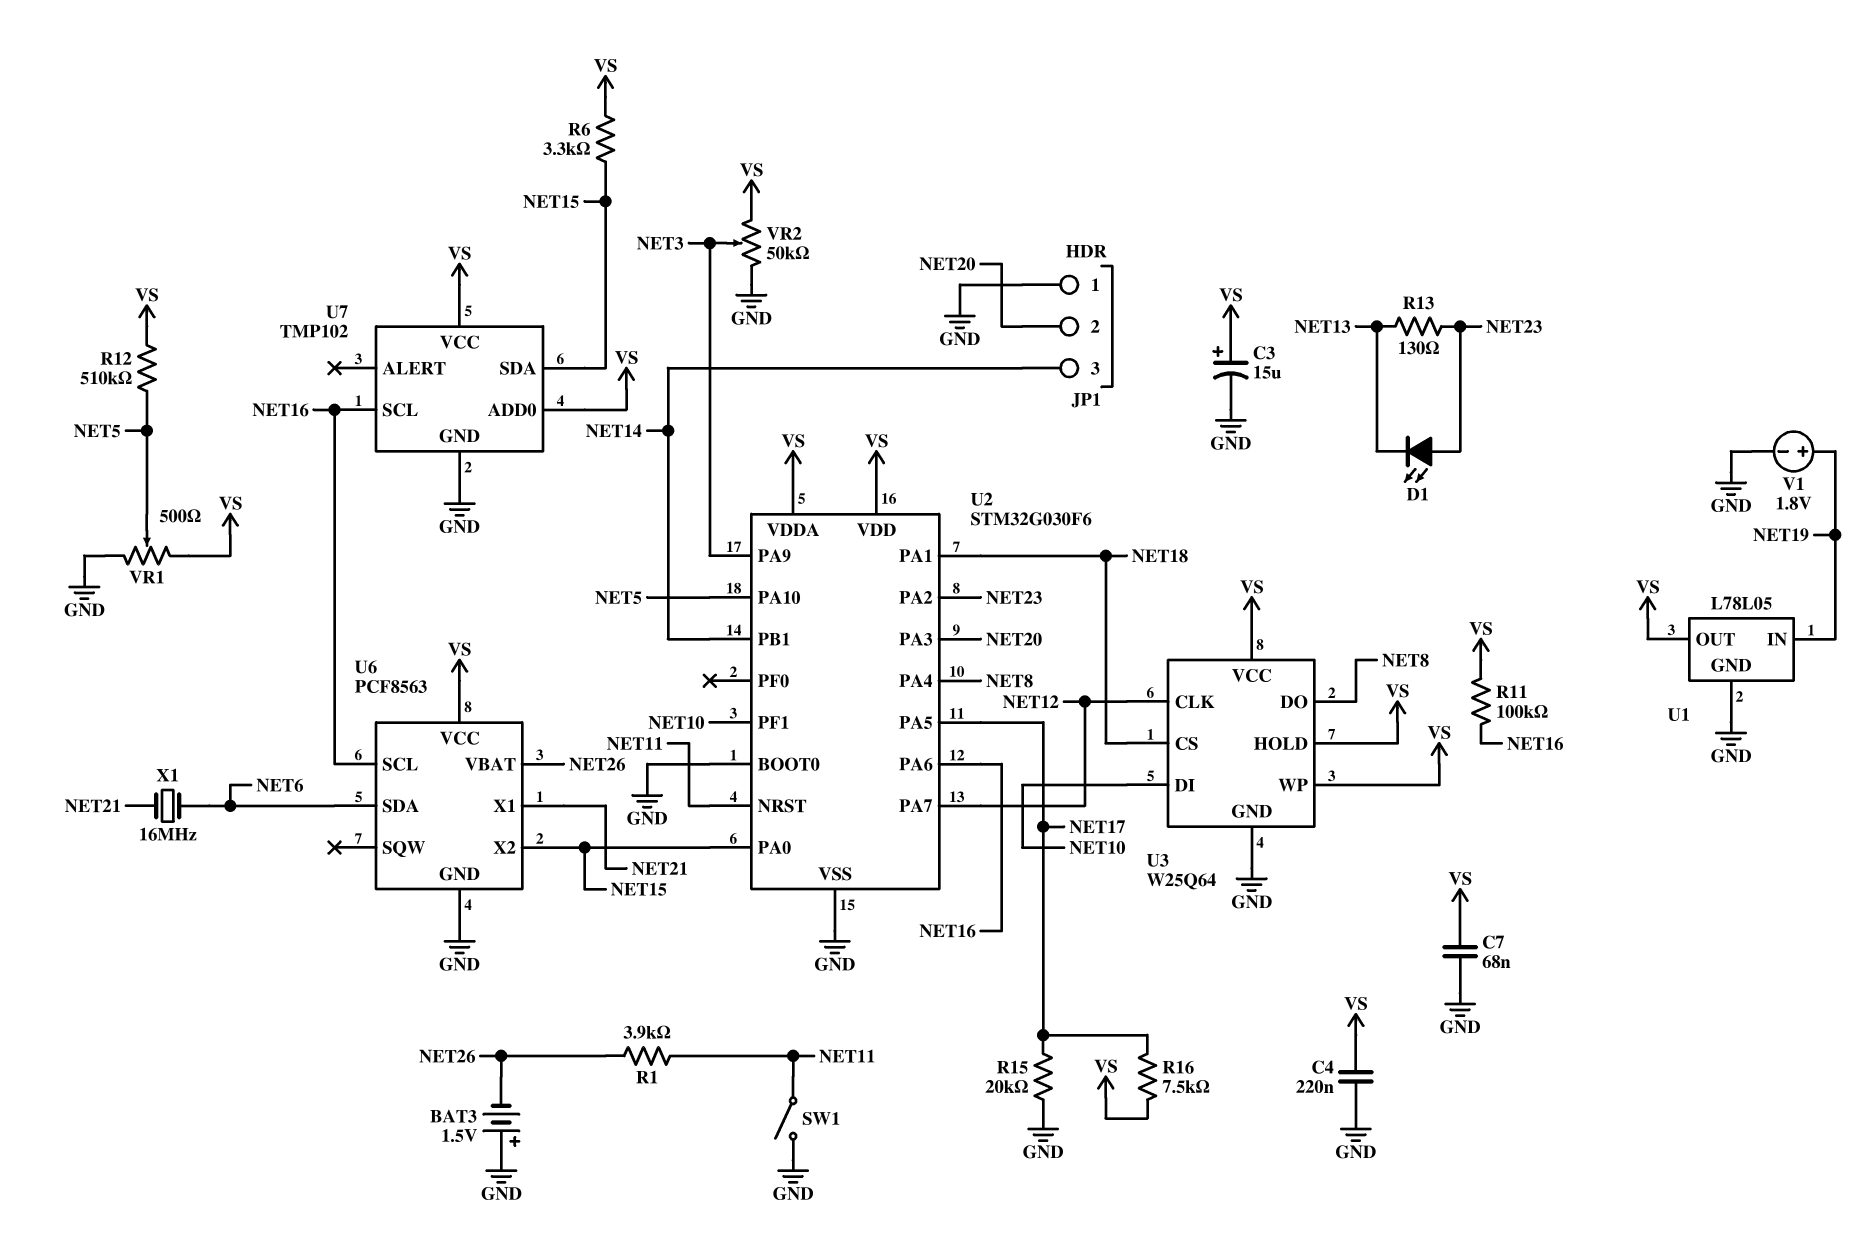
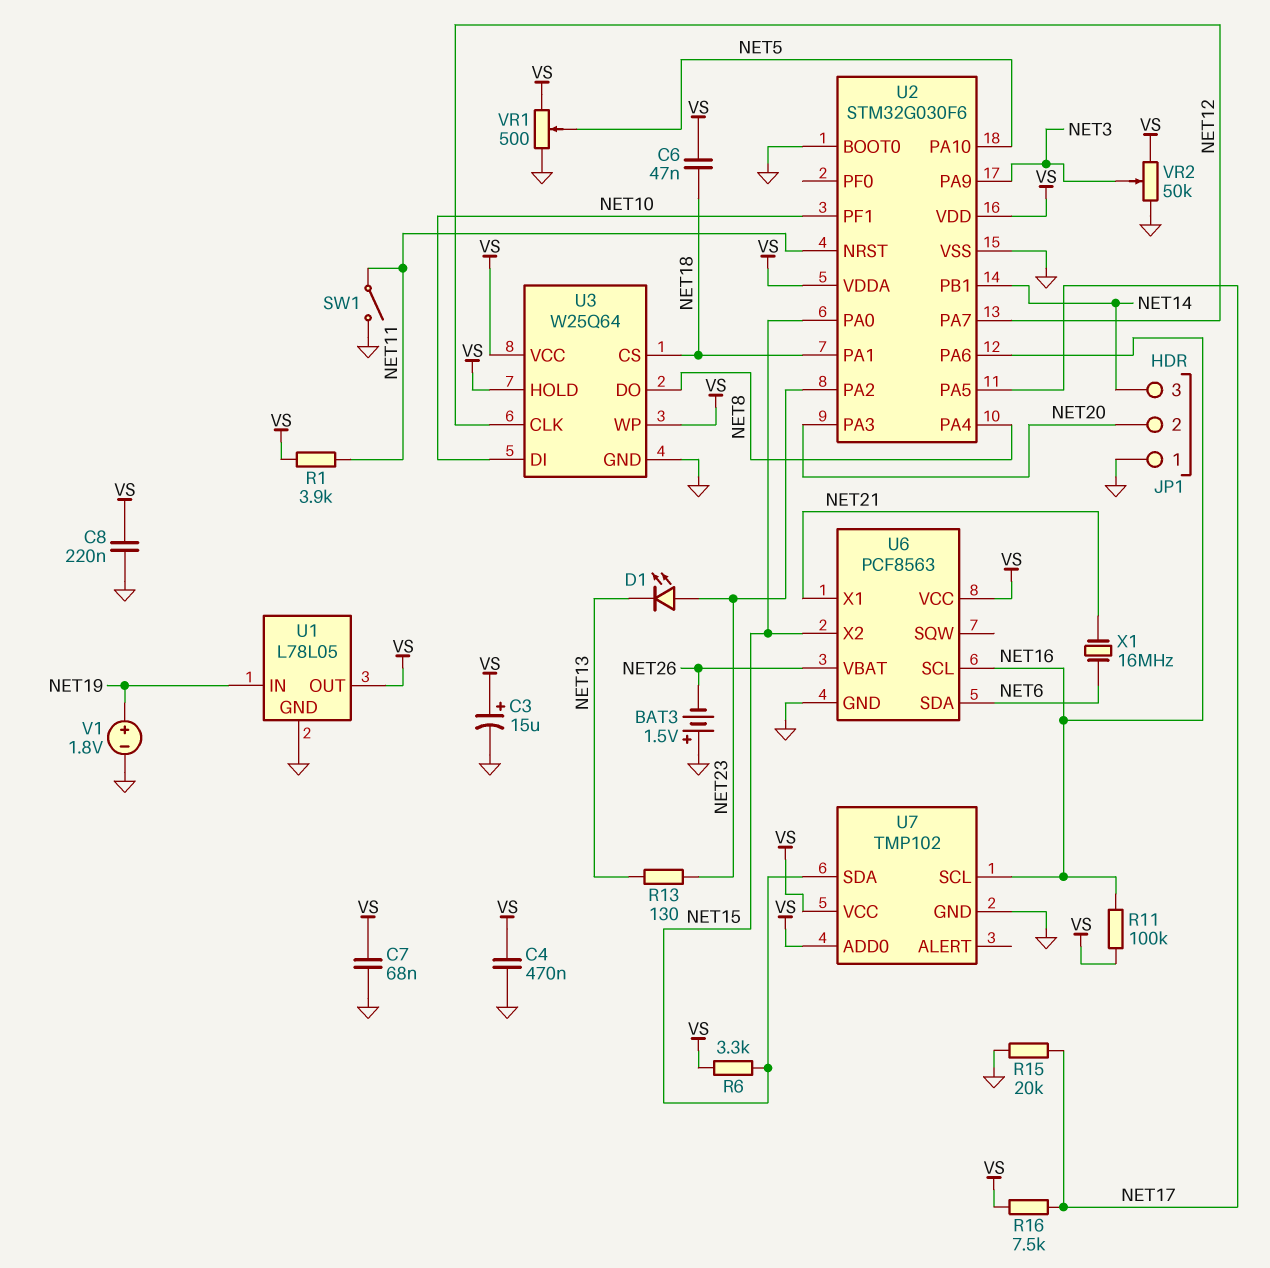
C4: 220nF (GND, VS) -> 470nF (GND, VS)
C6: none -> 47nF (NET18, VS)
C8: none -> 220nF (GND, VS)
R1: 3.9k (NET11, NET26) -> 3.9k (NET11, VS)
R12: 510k (NET5, VS) -> none

